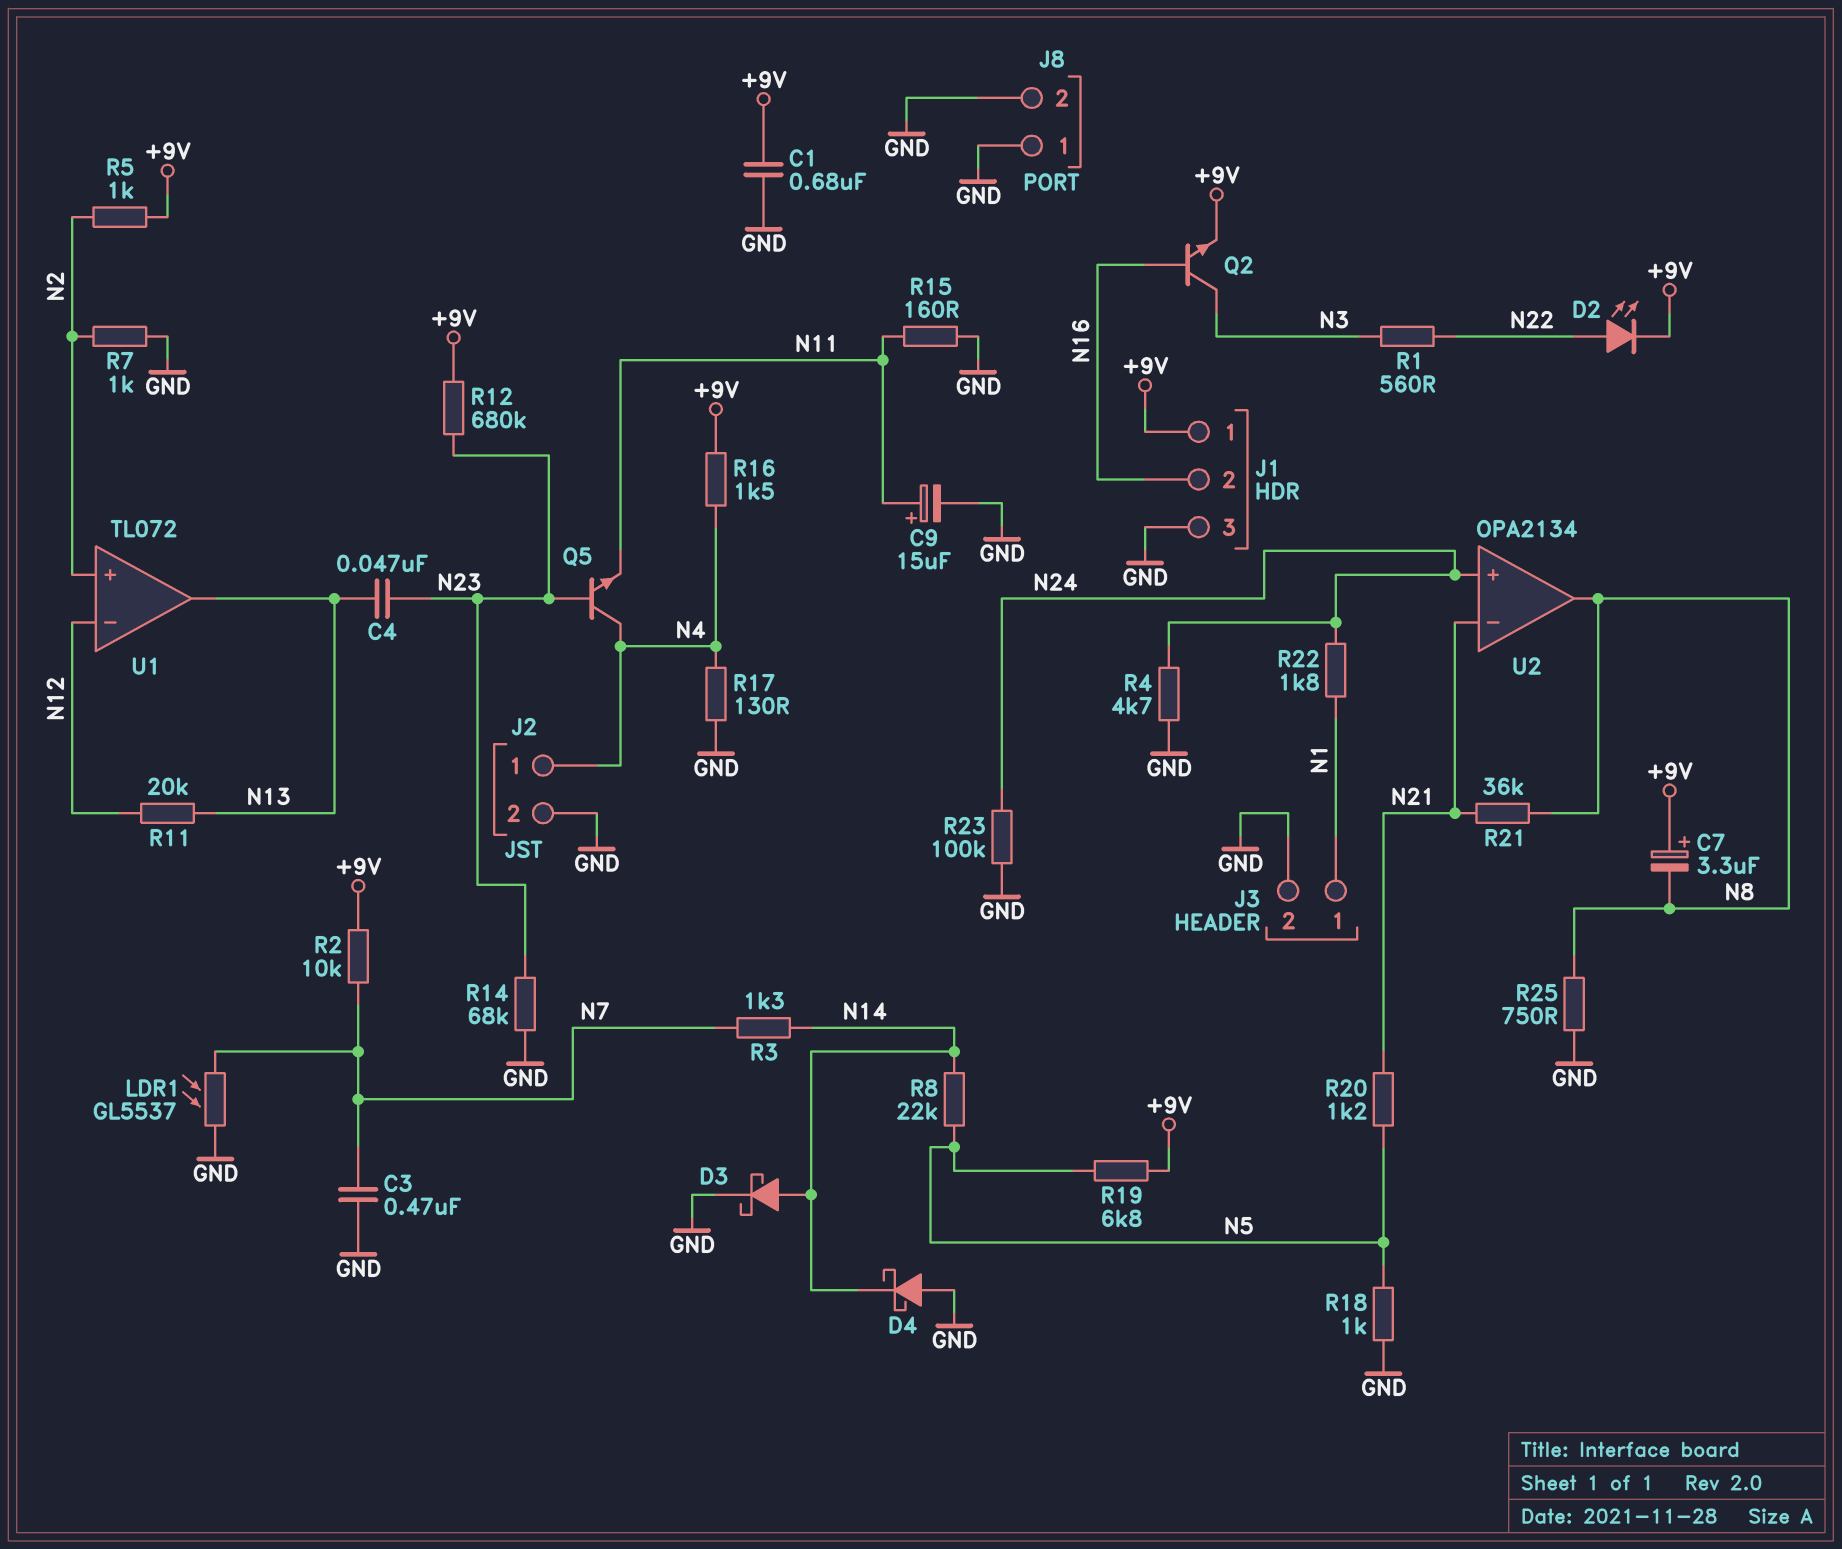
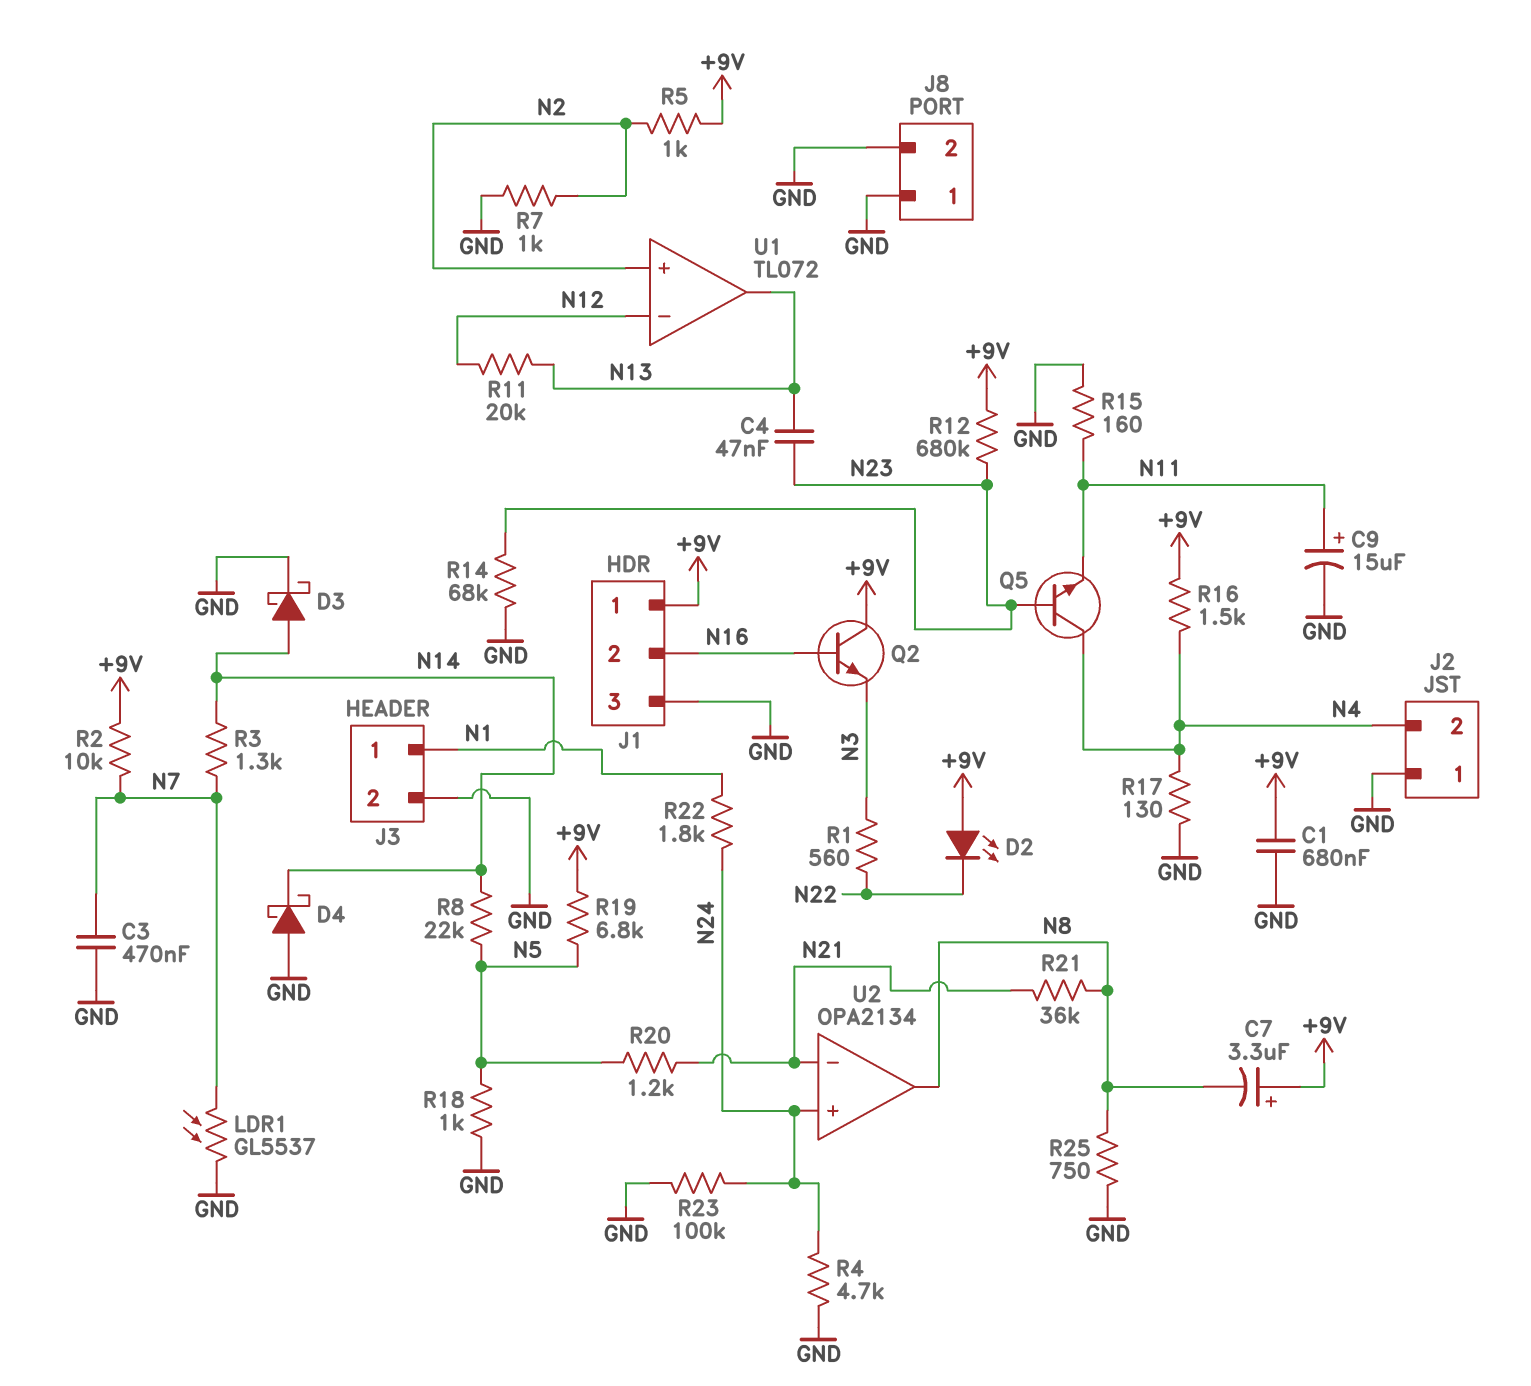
D2: LED (A N22, K +9V) -> LED (A +9V, K N22)
J2 pin 1: N4 -> GND
J2 pin 2: GND -> N4
Q2: NPN (B N16, C N3, E +9V) -> NPN (B N16, C +9V, E N3)

